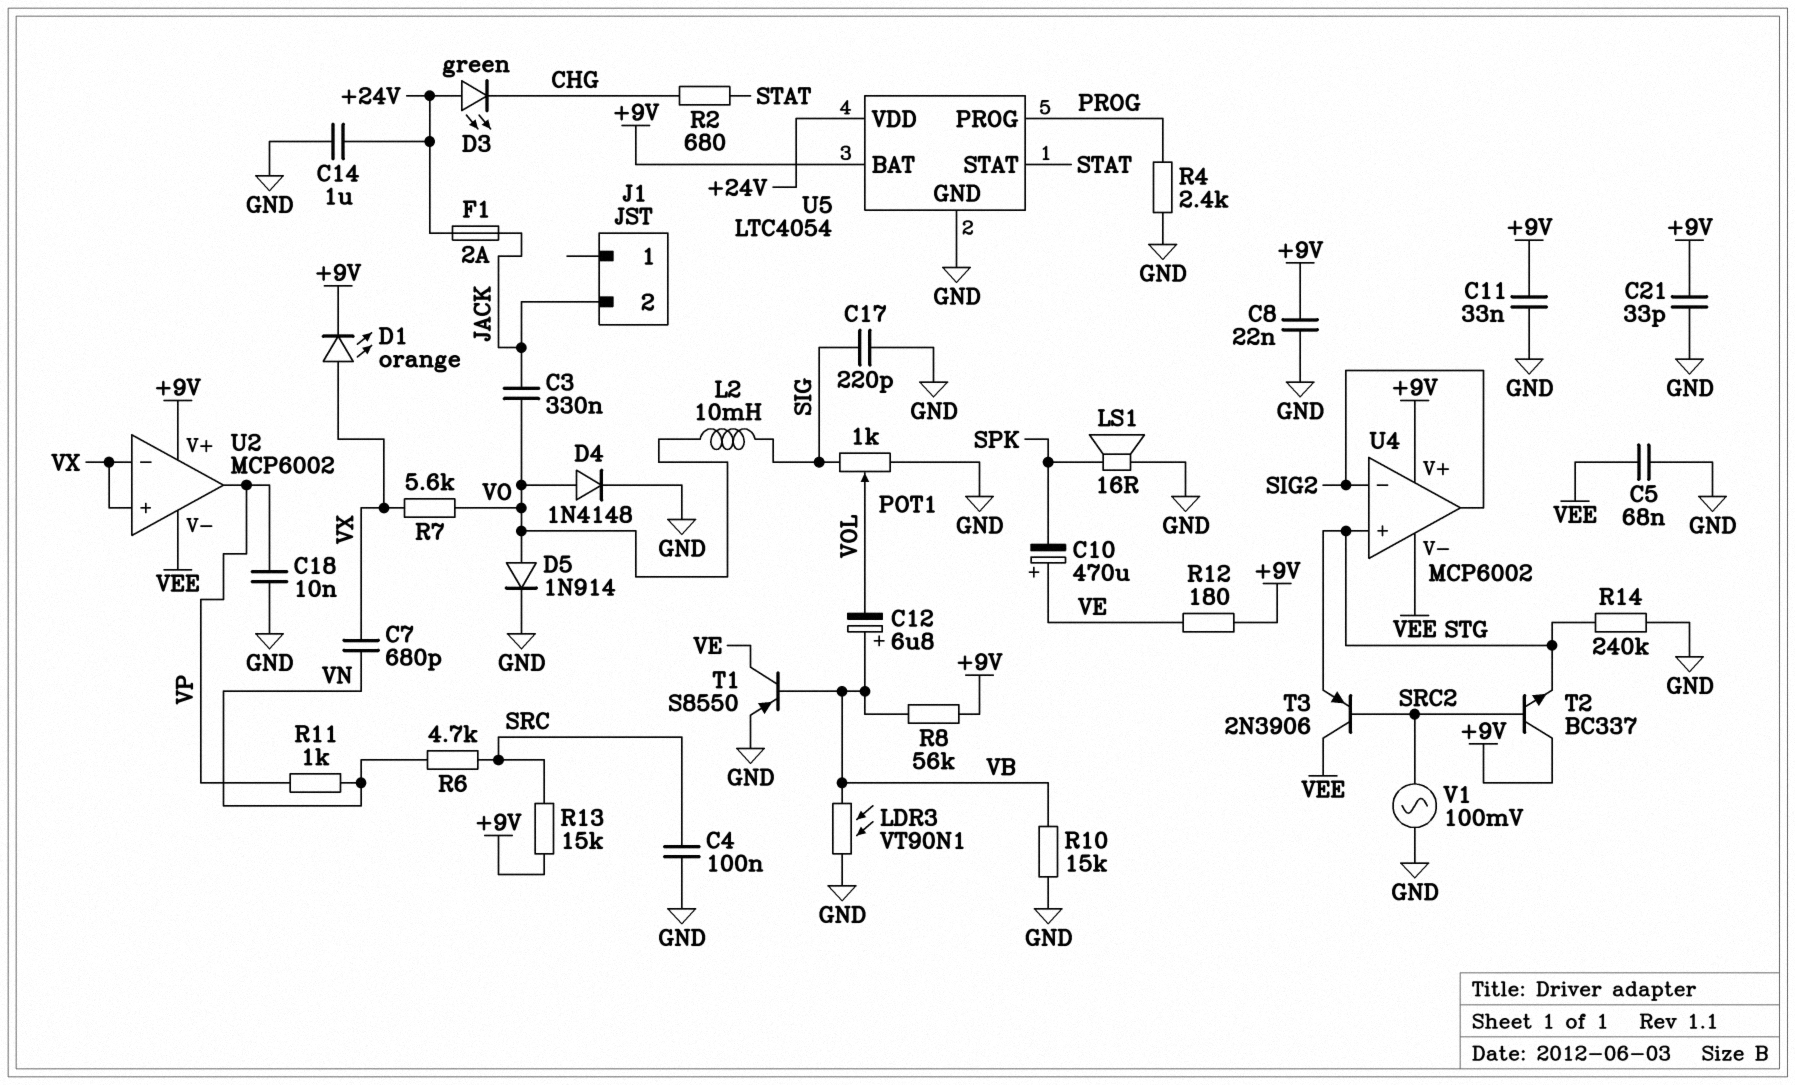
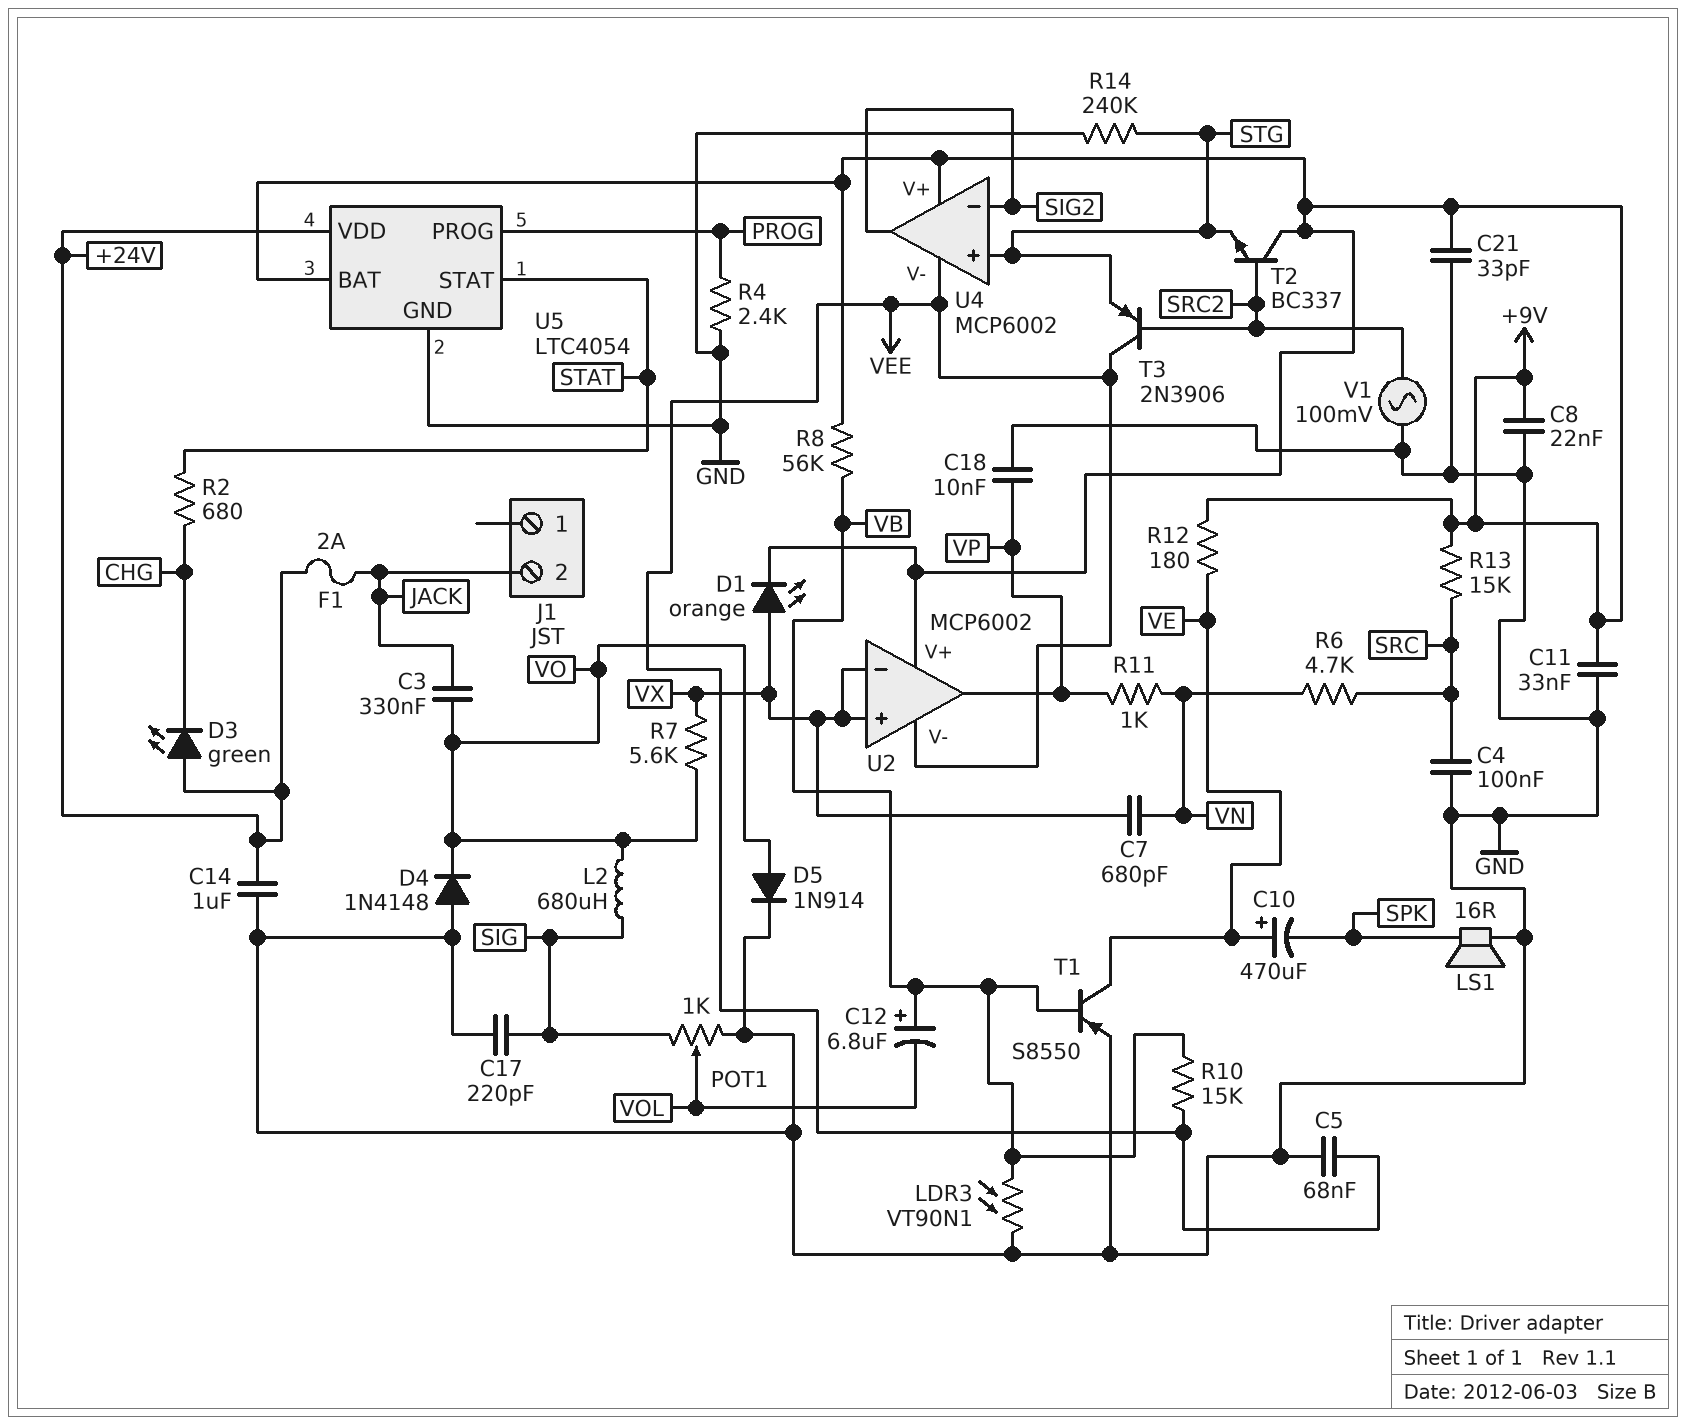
D4: diode 1N4148 (A VO, K GND) -> diode 1N4148 (A GND, K VO)
L2: 10mH (SIG, VO) -> 680uH (SIG, VO)
R10: 15k (GND, VB) -> 15k (VB, VEE)

